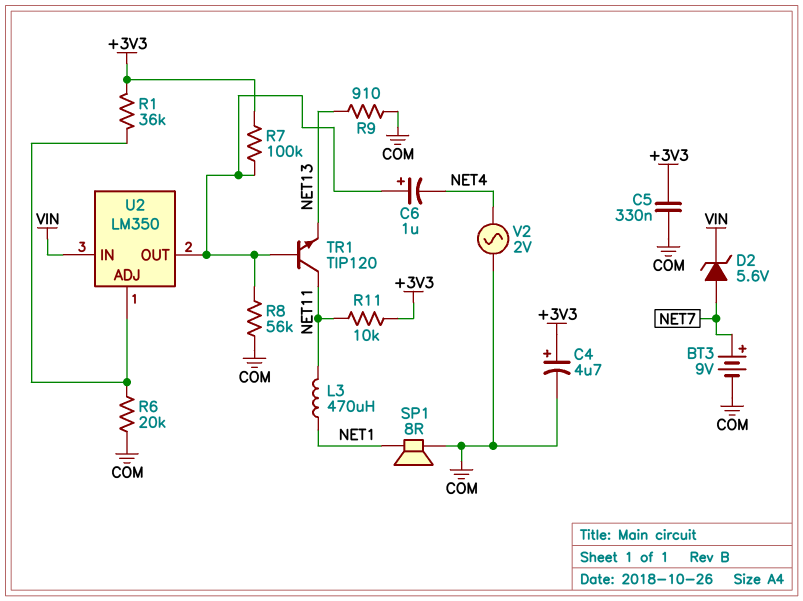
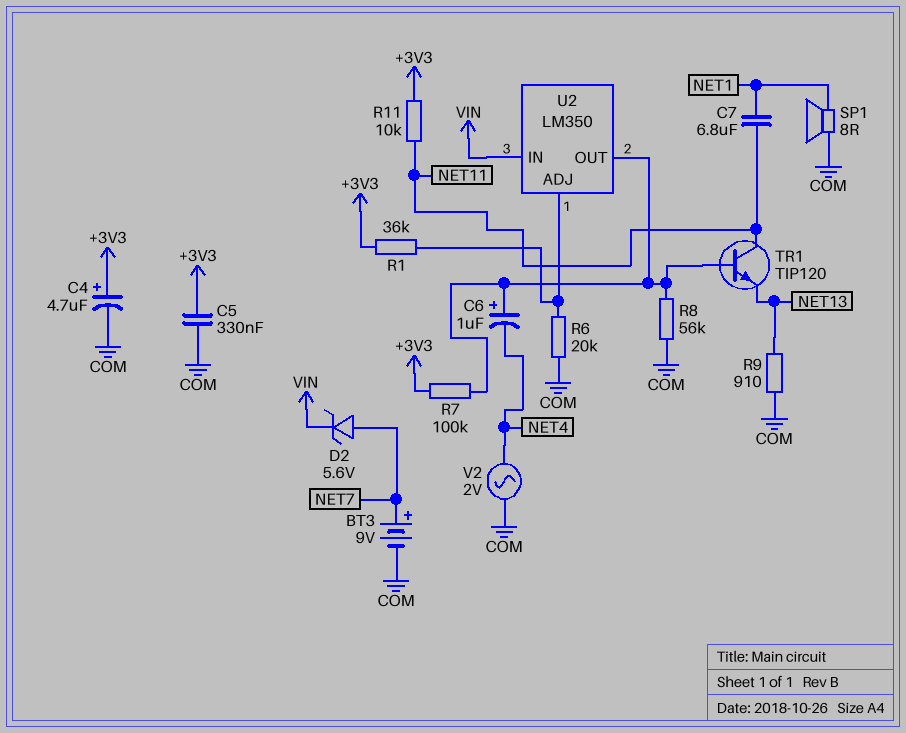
C7: none -> 6.8uF (NET1, NET11)
L3: 470uH (NET1, NET11) -> none

